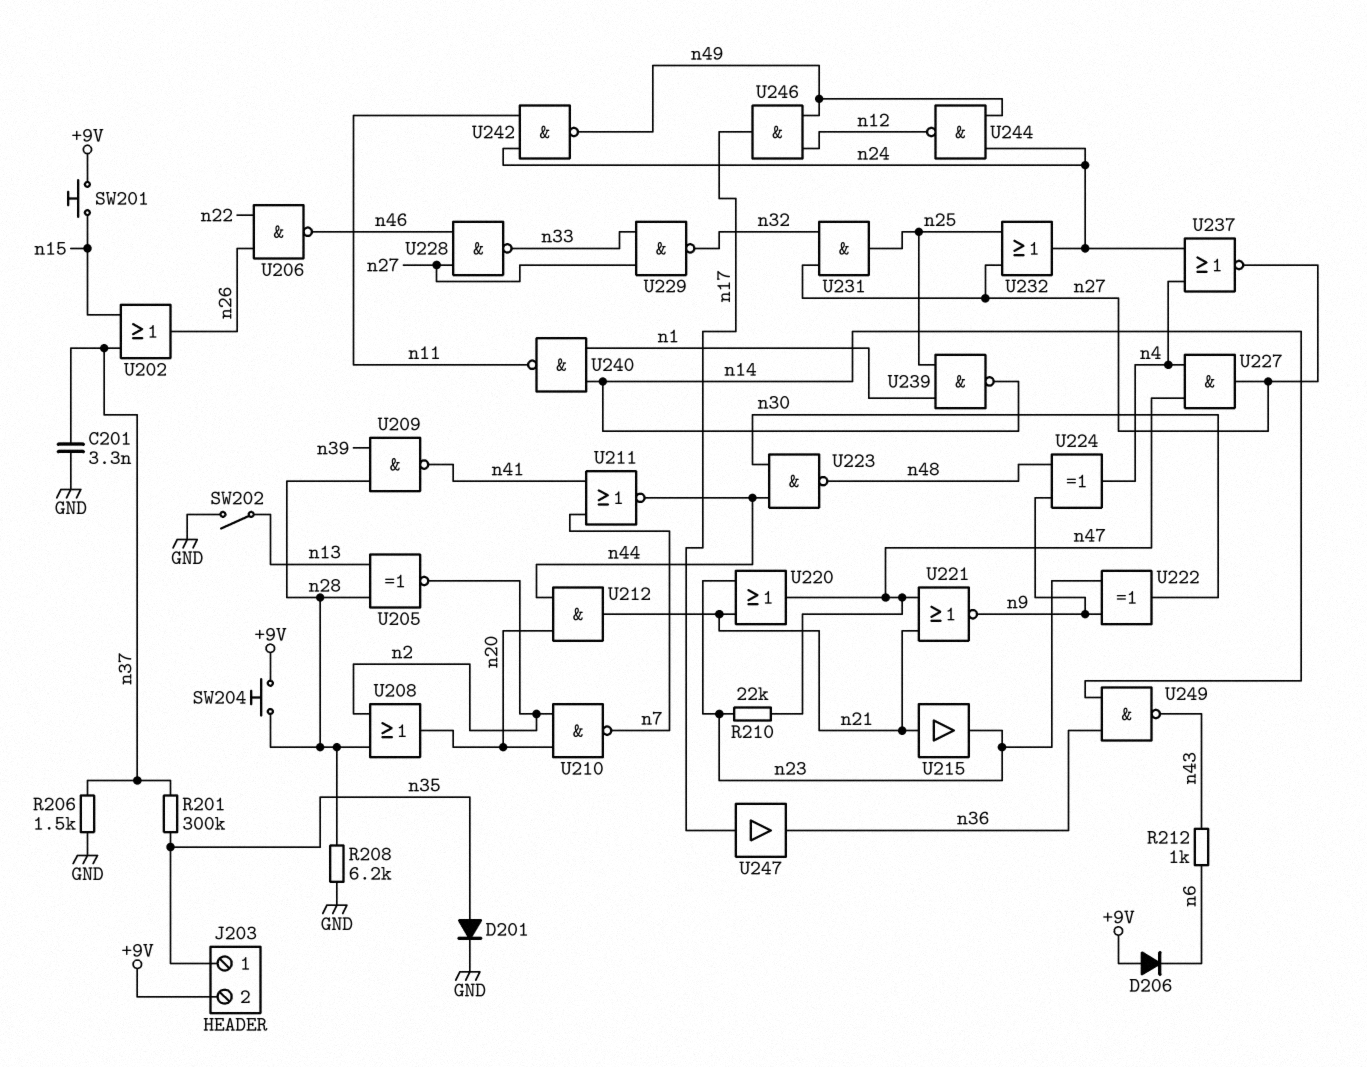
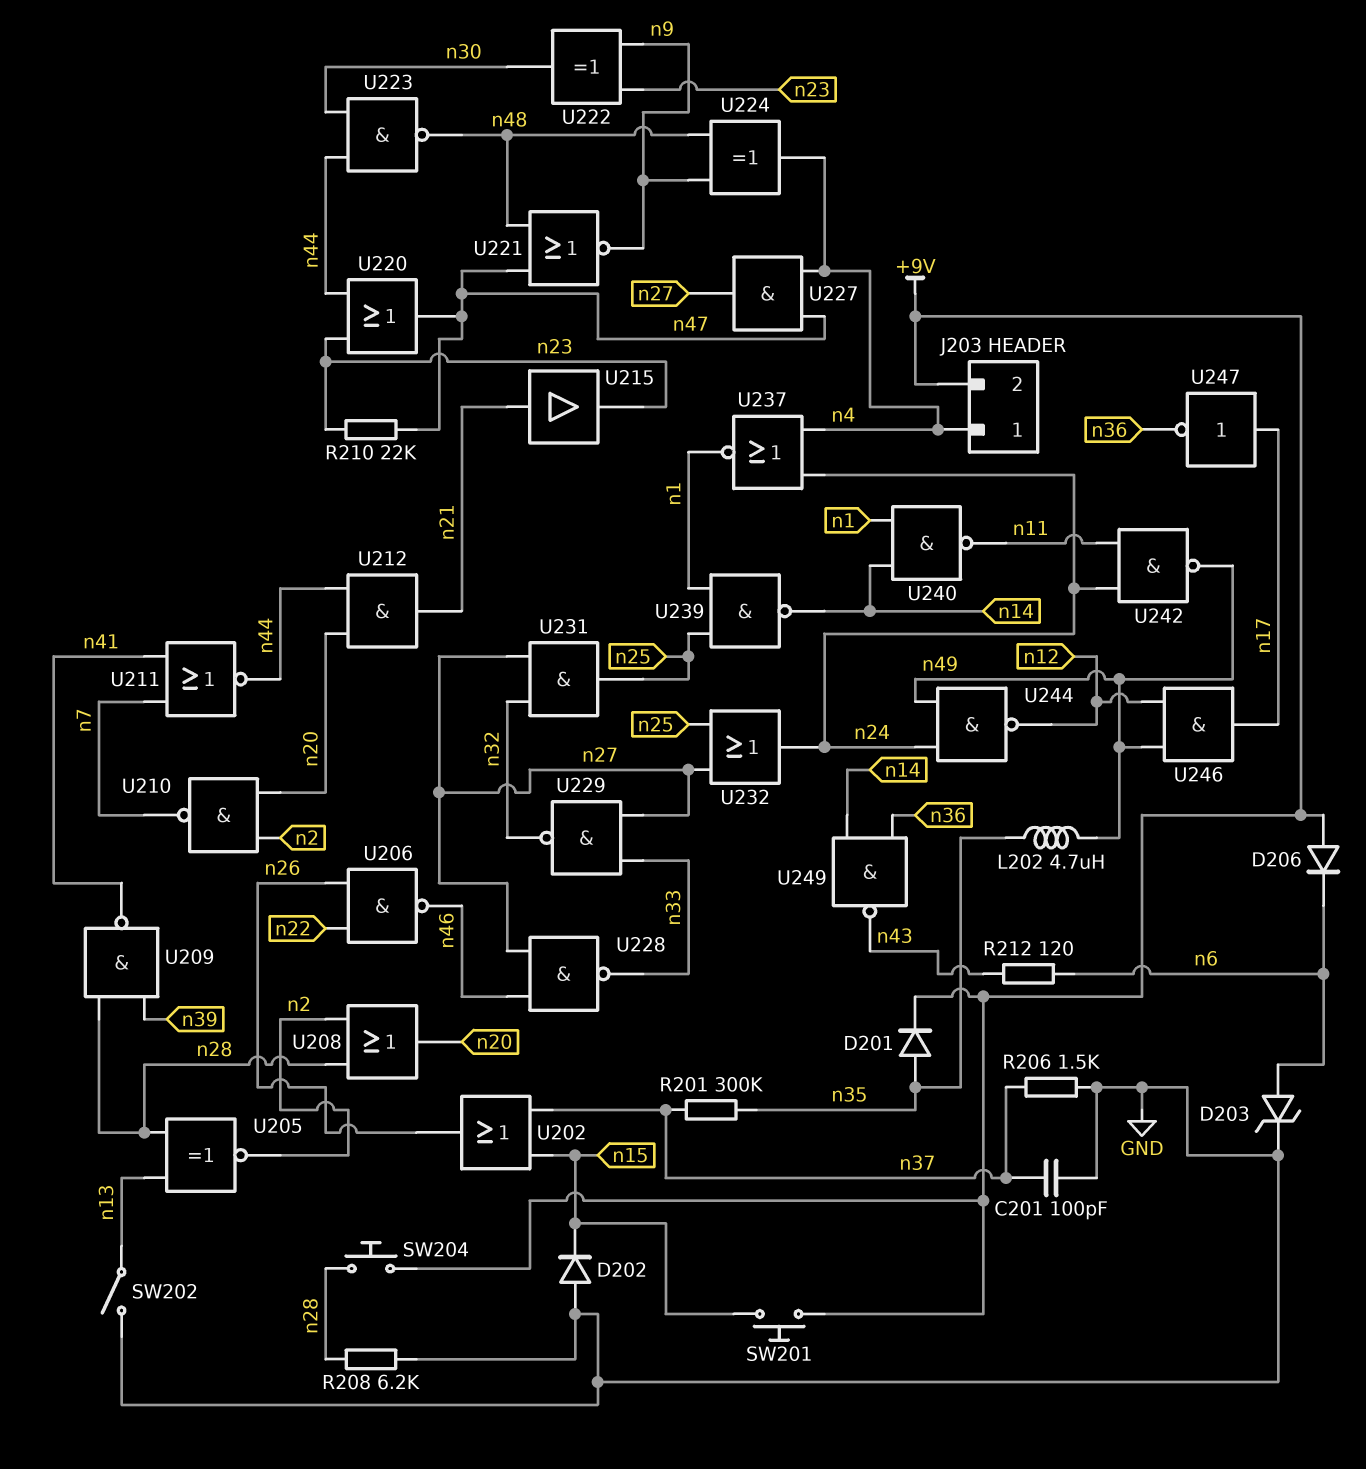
C201: 3.3nF (GND, n37) -> 100pF (GND, n37)
D201: diode (A n35, K GND) -> diode (A n35, K +9V)
D202: none -> diode (A GND, K n15)
D203: none -> zener (A n6, K GND)
J203 pin 1: n35 -> n4
L202: none -> 4.7uH (n35, n49)
R212: 1k (n6, n43) -> 120 (n6, n43)
U220: OR (in n21, in n23, out n47) -> OR (in n23, in n44, out n47)
U221: NOR (in n21, in n47, out n9) -> NOR (in n47, in n48, out n9)
U237: NOR (in n4, in n24, out n27) -> NOR (in n4, in n24, out n1)
U247: buffer (in n17, out n36) -> NOT (in n17, out n36)

